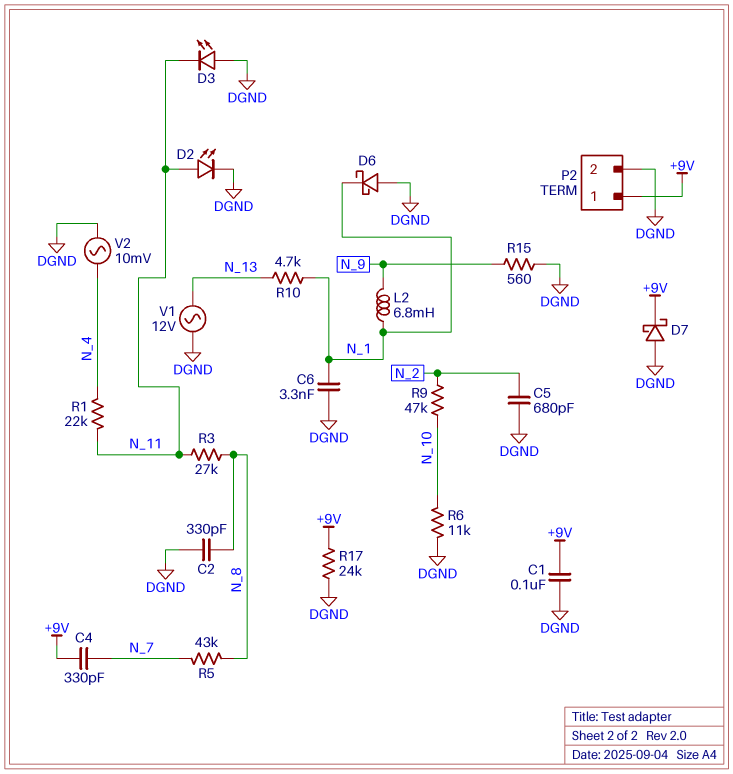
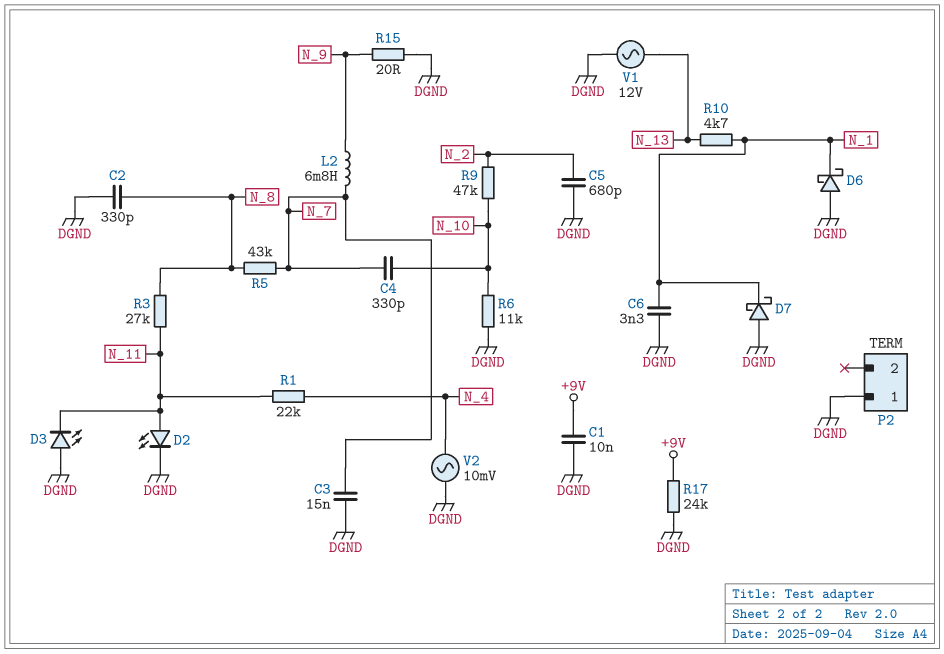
C1: 100nF (+9V, DGND) -> 10nF (+9V, DGND)
C3: none -> 15nF (DGND, N_7)
C4: 330pF (+9V, N_7) -> 330pF (N_7, N_10)
D7: schottky (A DGND, K +9V) -> schottky (A DGND, K N_1)
L2: 6.8mH (N_1, N_9) -> 6.8mH (N_7, N_9)
P2 pin 1: +9V -> DGND
P2 pin 2: DGND -> none
R15: 560 (DGND, N_9) -> 20 (DGND, N_9)

